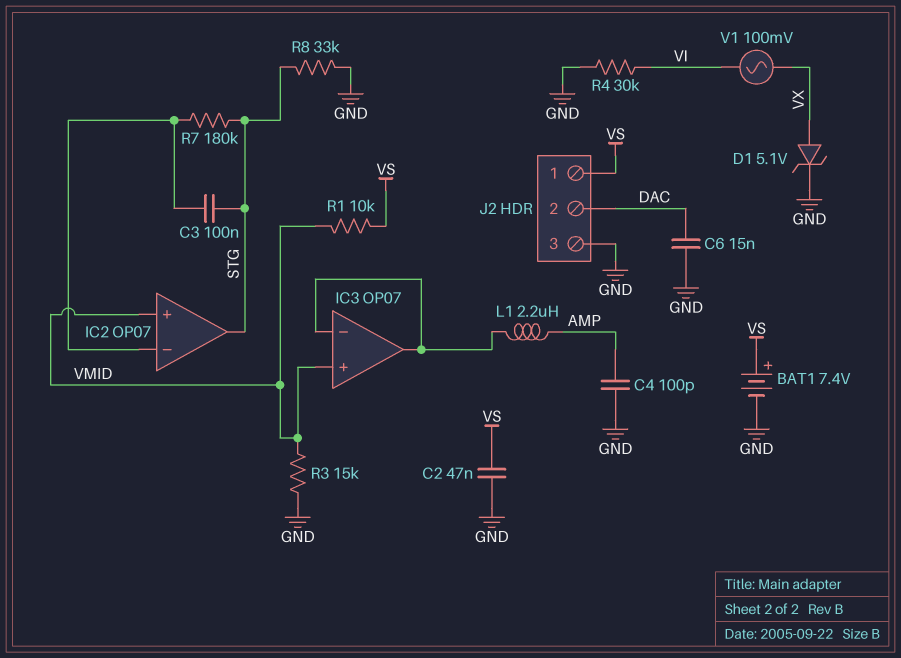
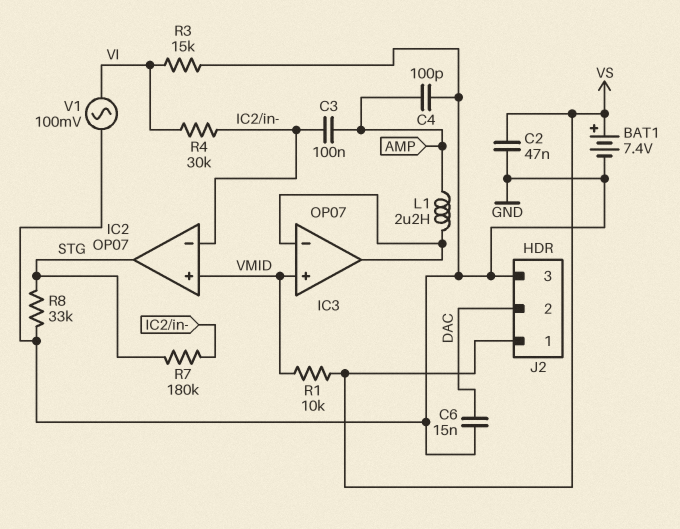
C3: 100nF (IC2/in-, STG) -> 100nF (AMP, IC2/in-)
D1: zener 5.1V (A VX, K GND) -> none
R3: 15k (GND, VMID) -> 15k (GND, VI)
R4: 30k (GND, VI) -> 30k (IC2/in-, VI)
V1: AC 100mV (VI, VX) -> AC 100mV (GND, VI)

